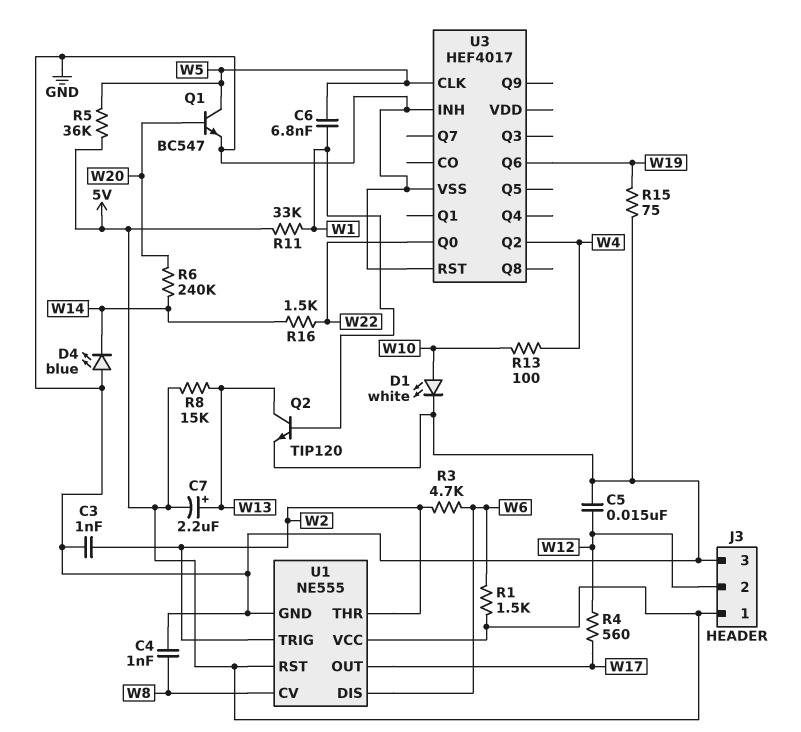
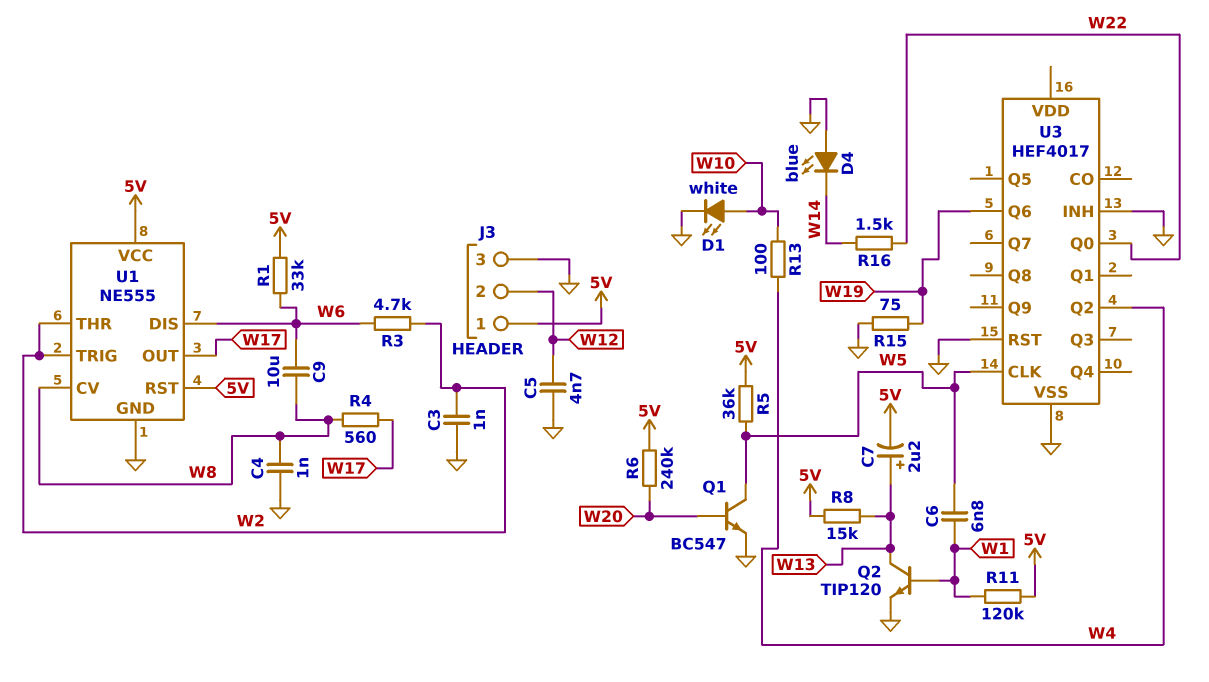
C5: 15nF (GND, W12) -> 4.7nF (GND, W12)
C9: none -> 10uF (W6, W8)
R1: 1.5k (5V, W6) -> 33k (5V, W6)
R4: 560 (W12, W17) -> 560 (W8, W17)
R6: 240k (W14, W20) -> 240k (5V, W20)
R11: 33k (5V, W1) -> 120k (5V, W1)

